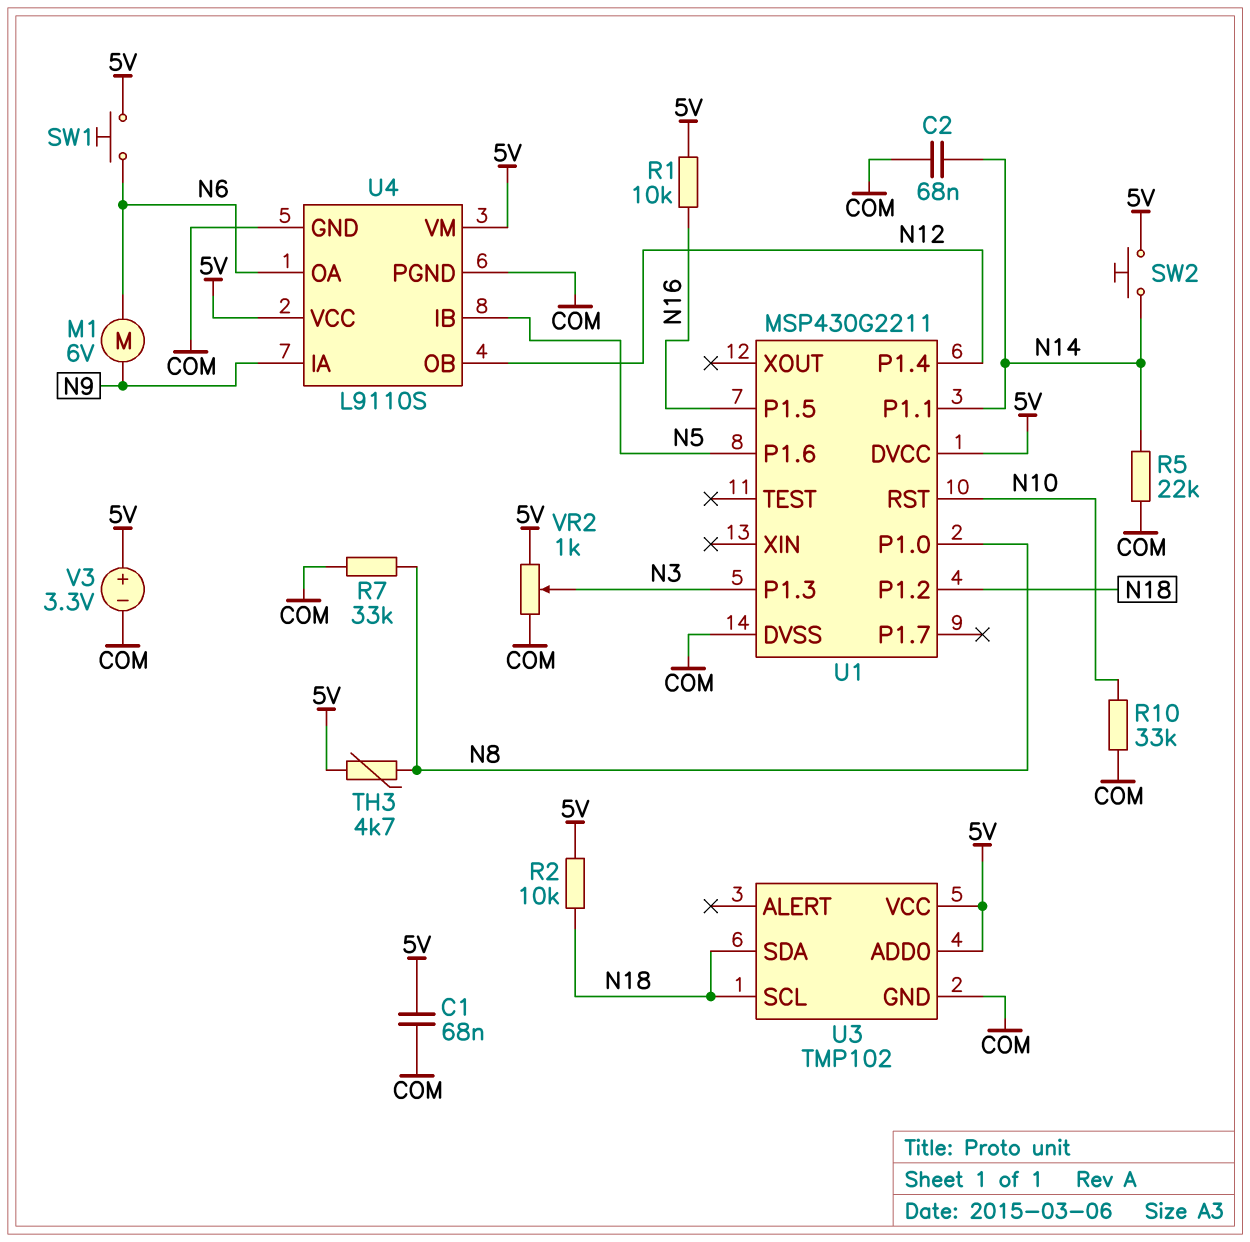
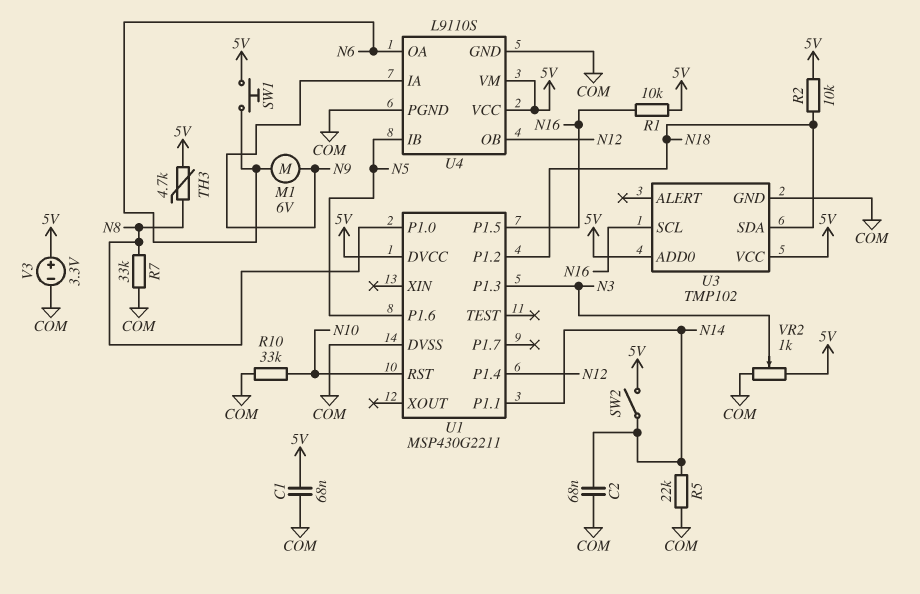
SW2: button (5V, N14) -> switch (5V, N14)
U3 pin SCL: N18 -> N16

